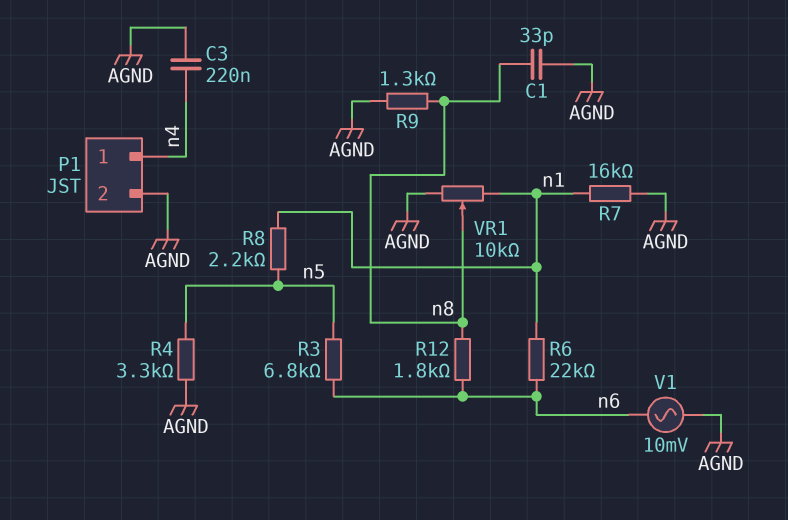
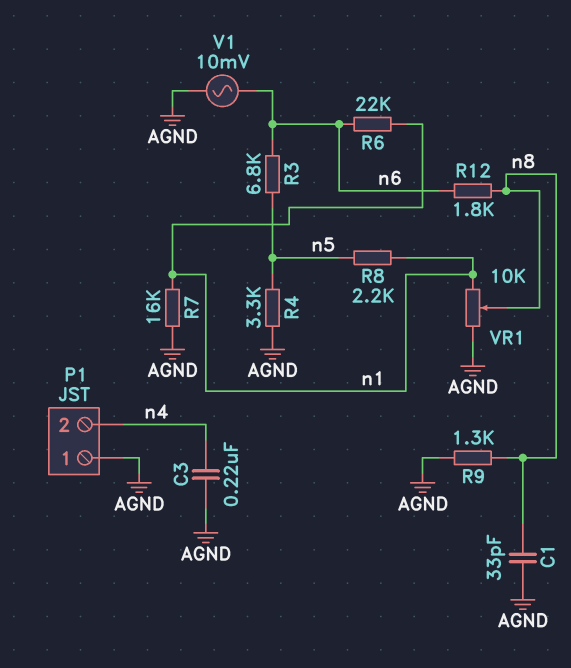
P1 pin 1: n4 -> AGND
P1 pin 2: AGND -> n4

